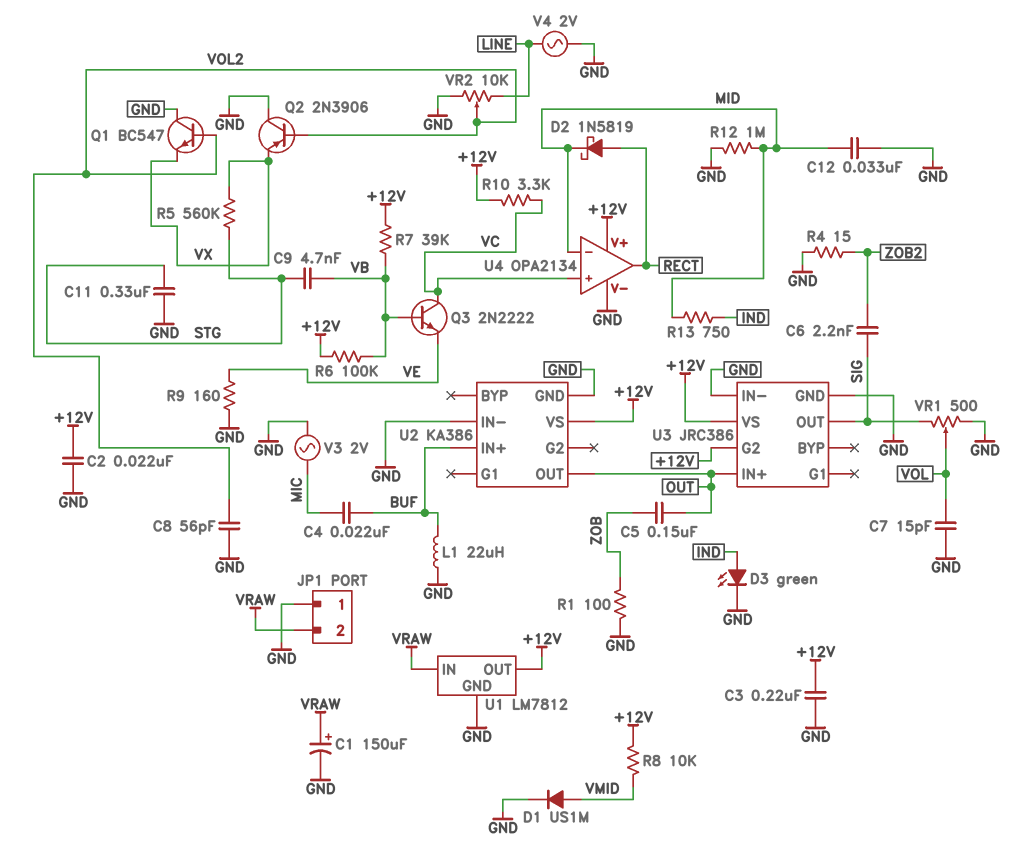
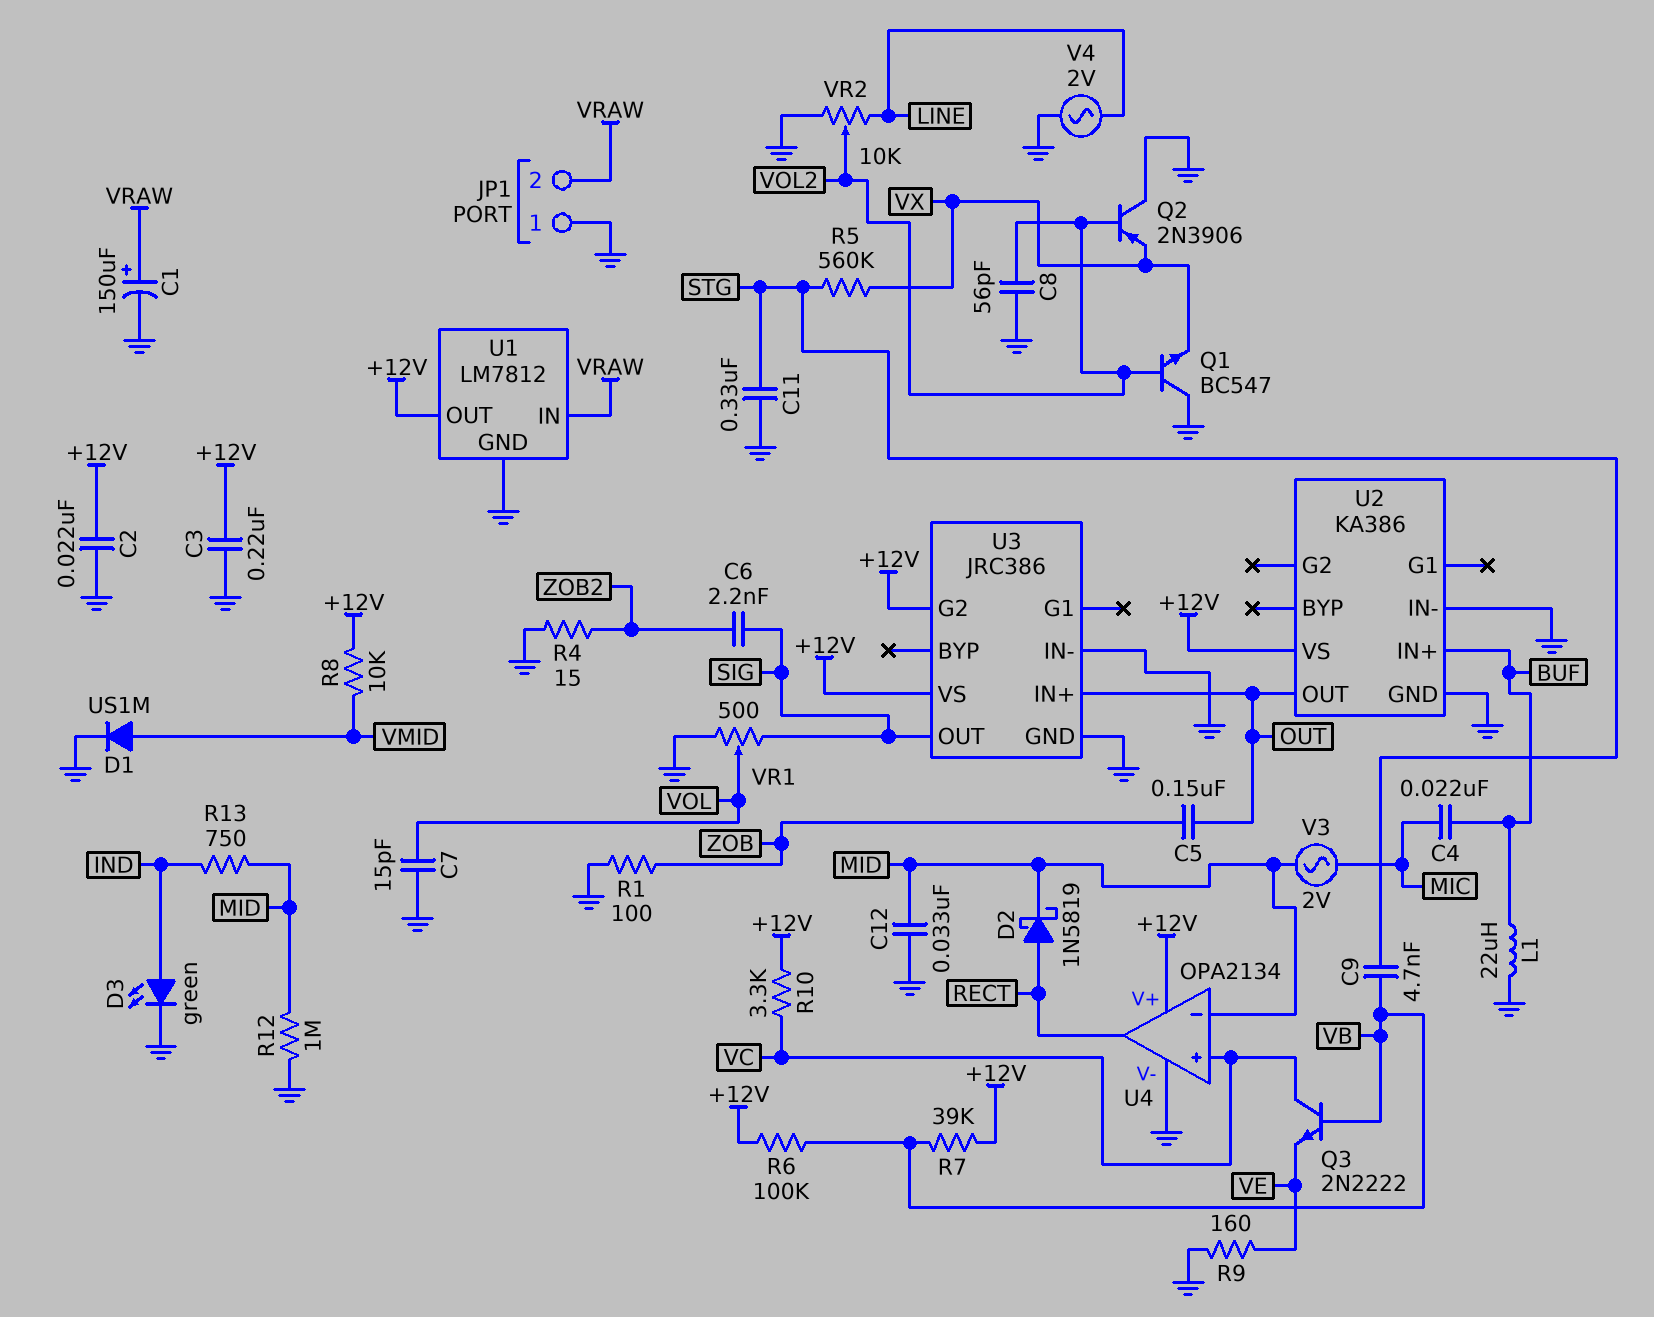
V3: AC 2V (GND, MIC) -> AC 2V (MIC, MID)

